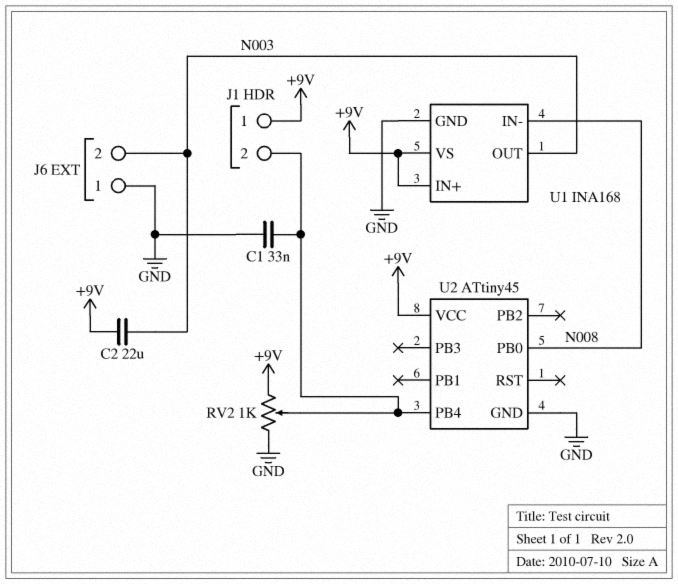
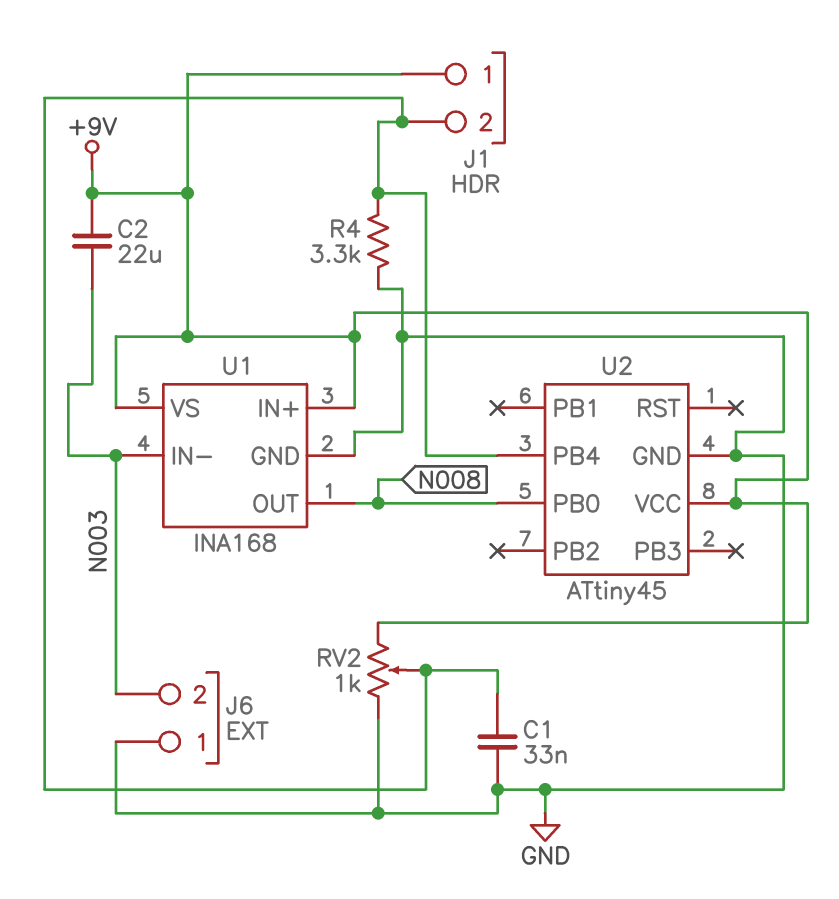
R4: none -> 3.3k (GND, J1/2)
U1 pin IN-: N008 -> N003
U1 pin OUT: N003 -> N008

